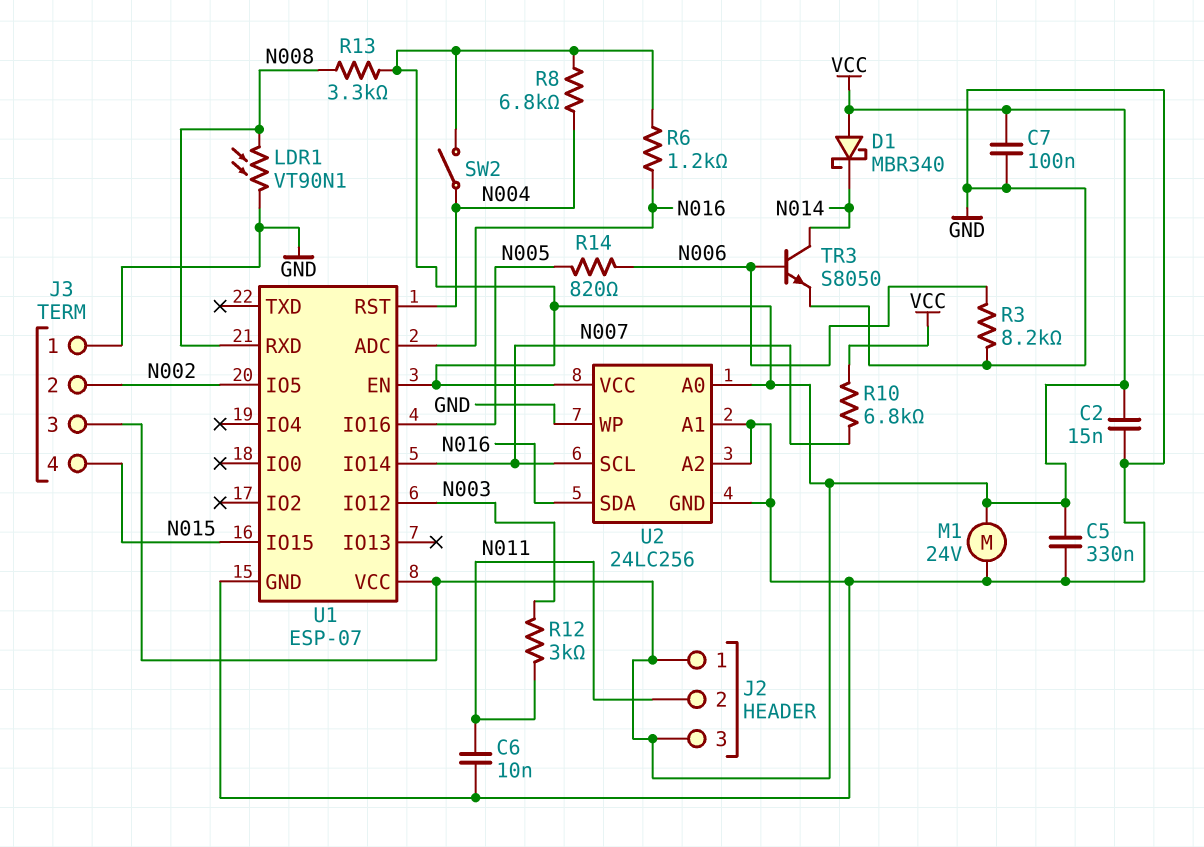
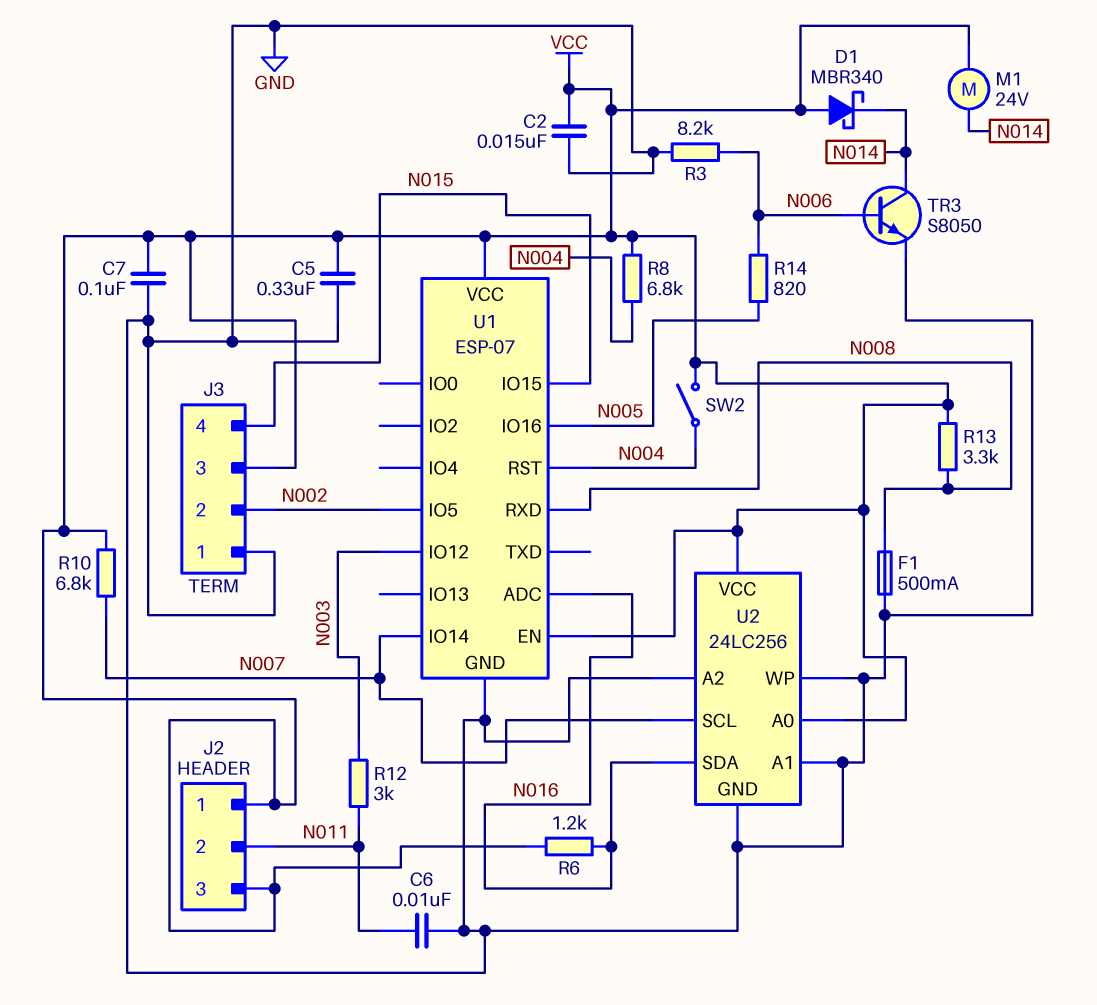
F1: none -> 500mA (GND, N008)
LDR1: VT90N1 (GND, N008) -> none
M1: motor 24V (GND, VCC) -> motor 24V (N014, VCC)

